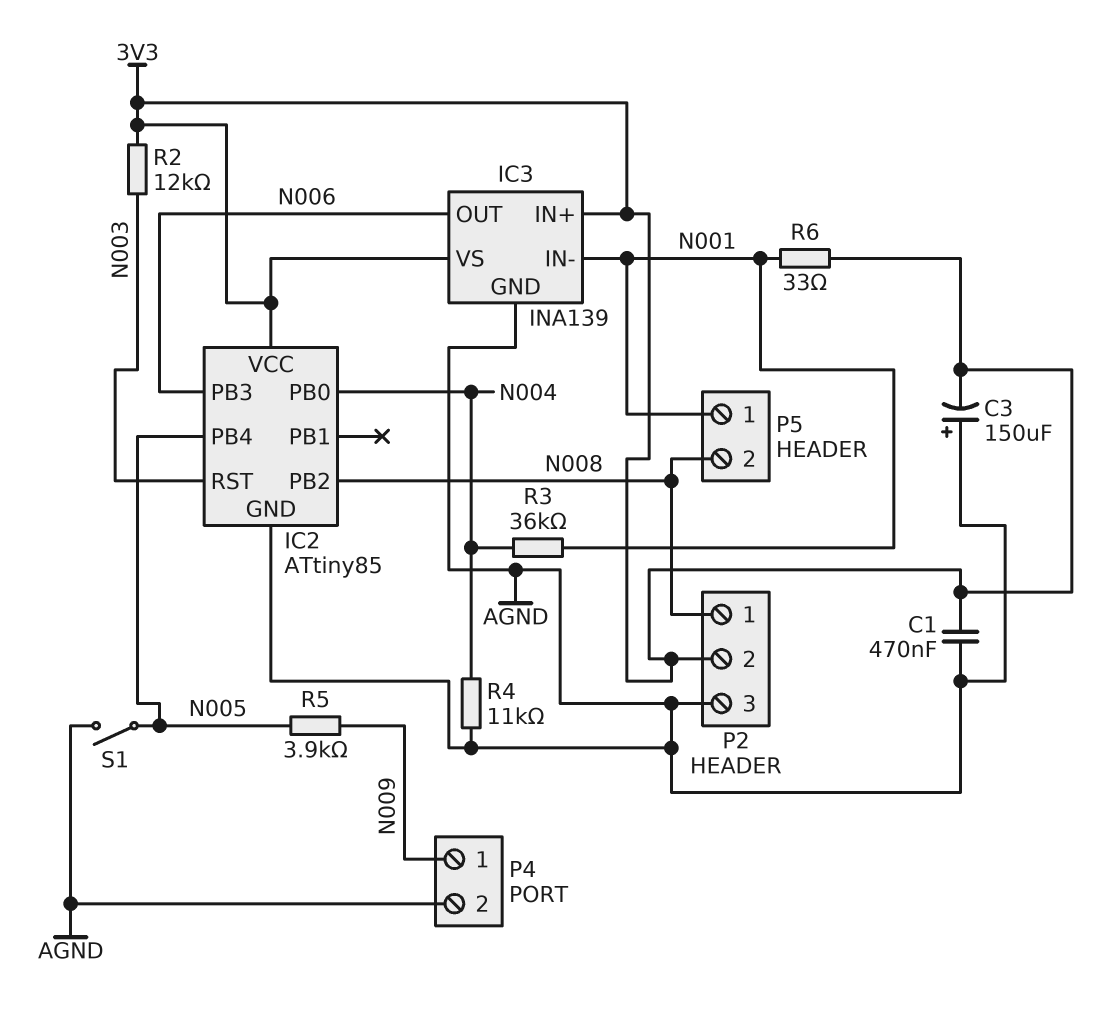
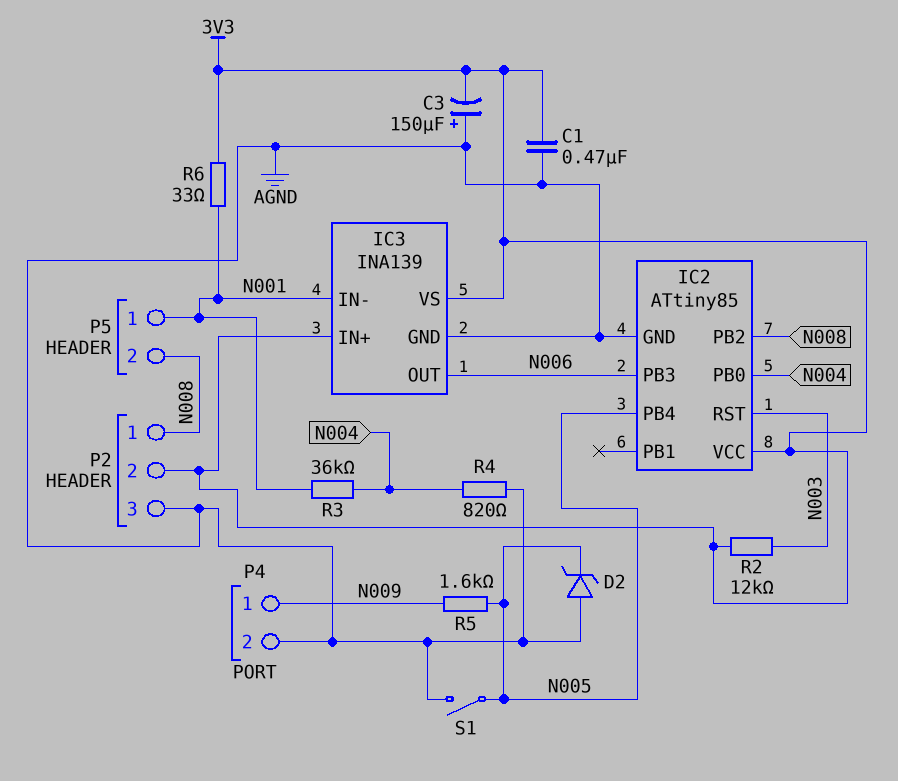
D2: none -> zener (A AGND, K N005)
R4: 11k (AGND, N004) -> 820 (AGND, N004)
R5: 3.9k (N005, N009) -> 1.6k (N005, N009)

